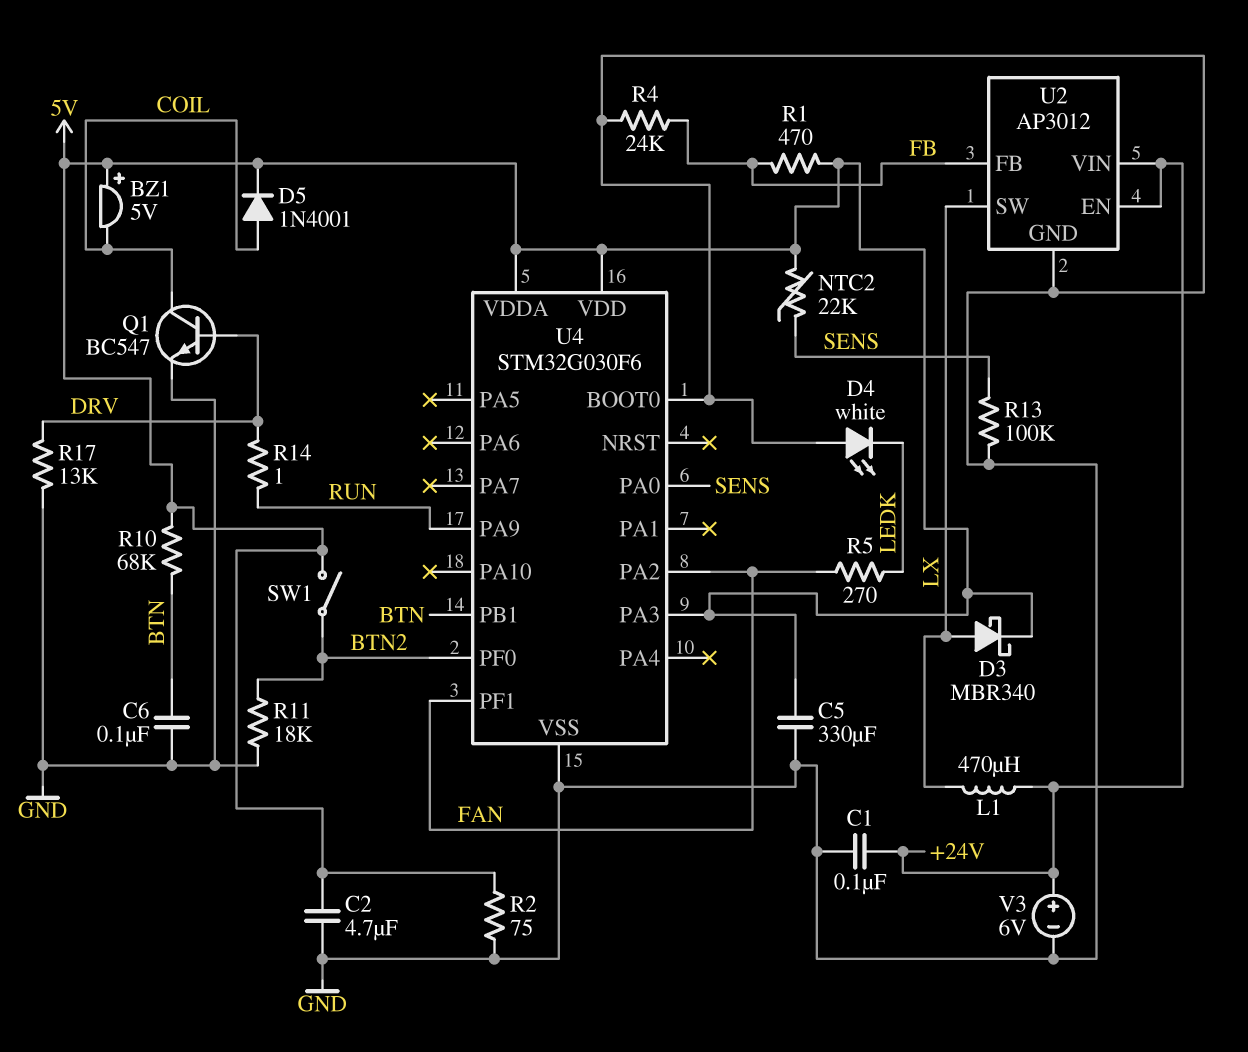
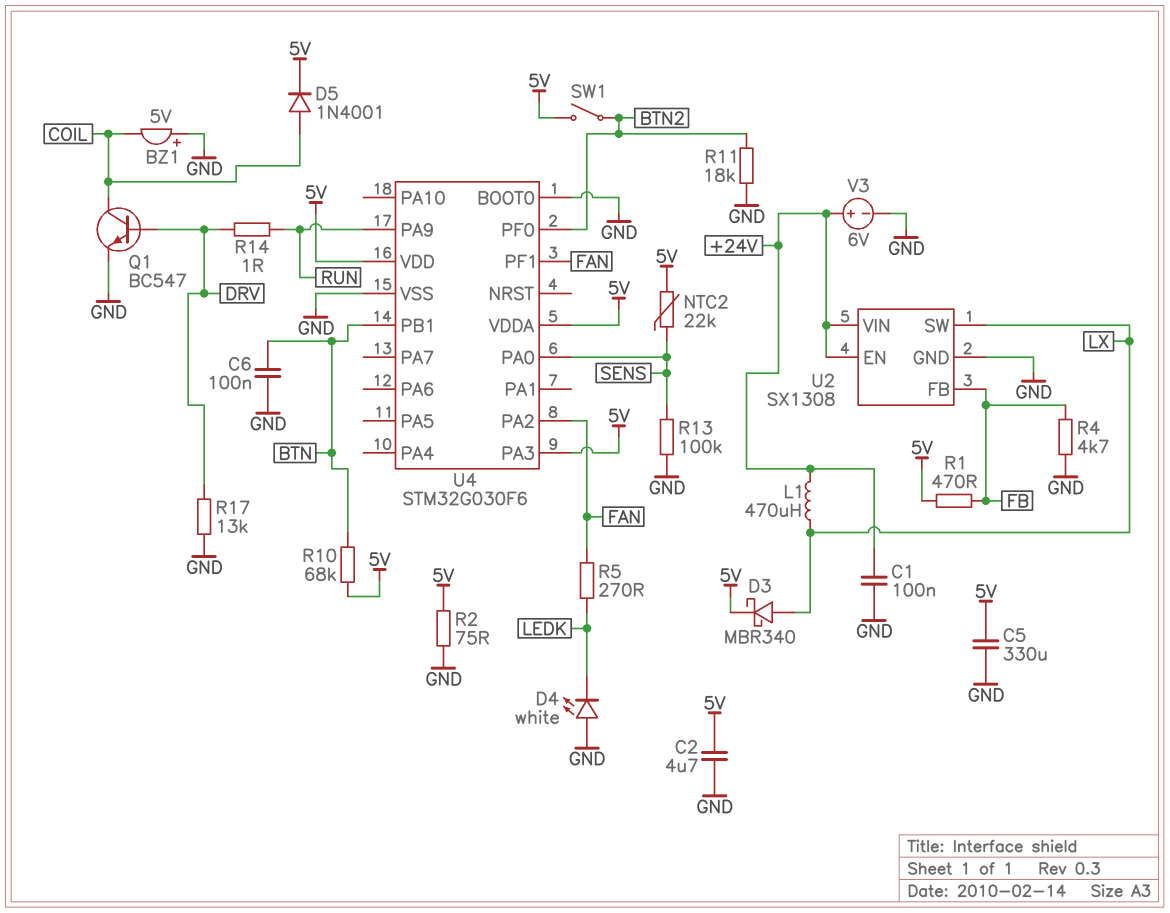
BZ1: buzzer 5V (plus 5V, minus COIL) -> buzzer 5V (plus GND, minus COIL)
R4: 24k (FB, GND) -> 4.7k (FB, GND)
U2: AP3012 -> SX1308

